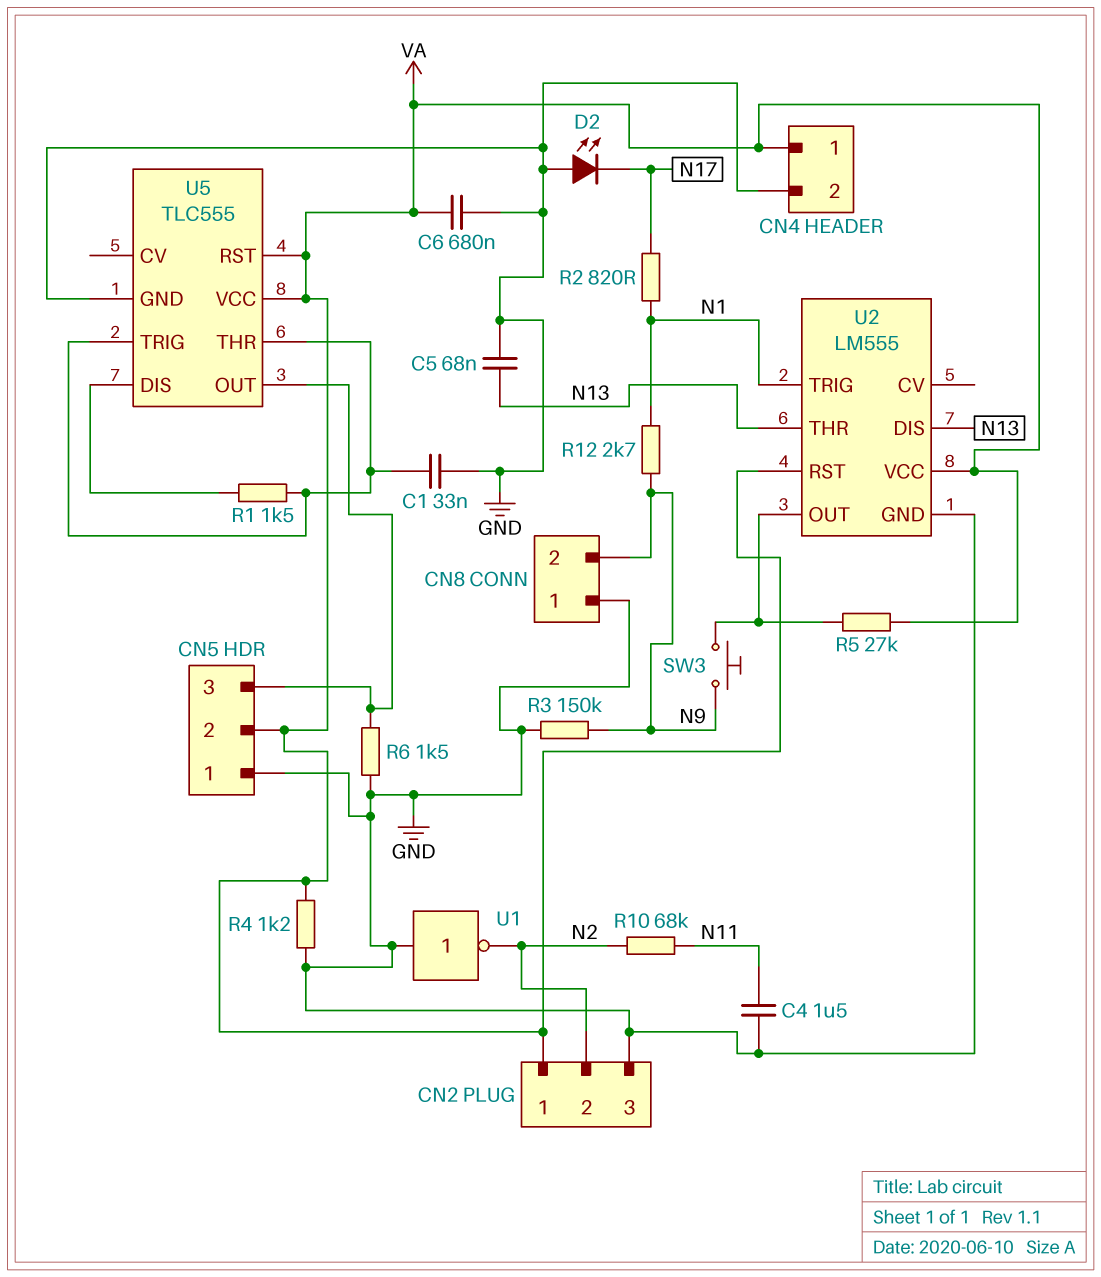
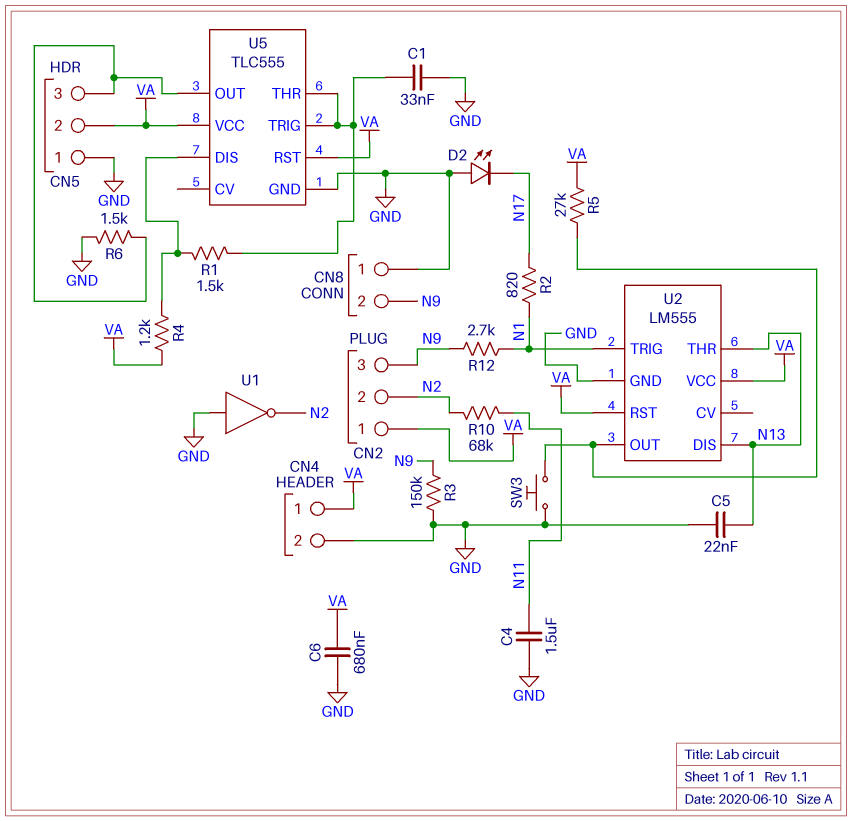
C5: 68nF (GND, N13) -> 22nF (GND, N13)
CN2 pin 3: GND -> N9
R4: 1.2k (GND, VA) -> 1.2k (U5/DIS, VA)
SW3: button (N9, U2/OUT) -> button (GND, U2/OUT)

